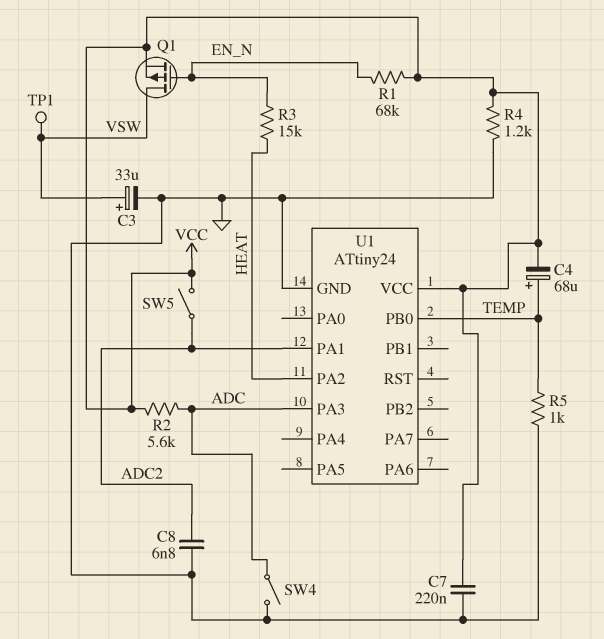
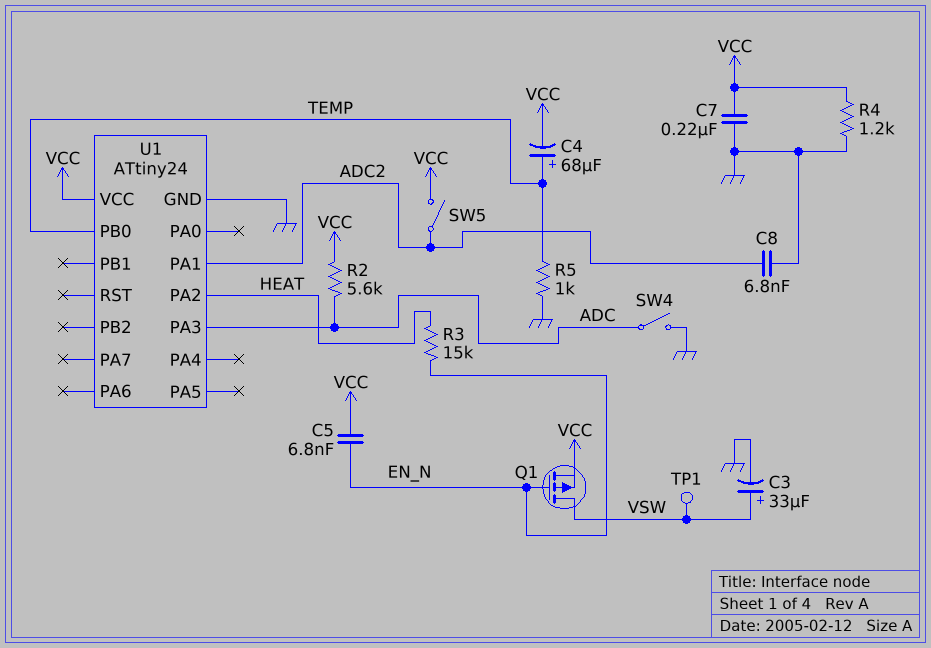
C5: none -> 6.8nF (EN_N, VCC)
R1: 68k (EN_N, VCC) -> none

